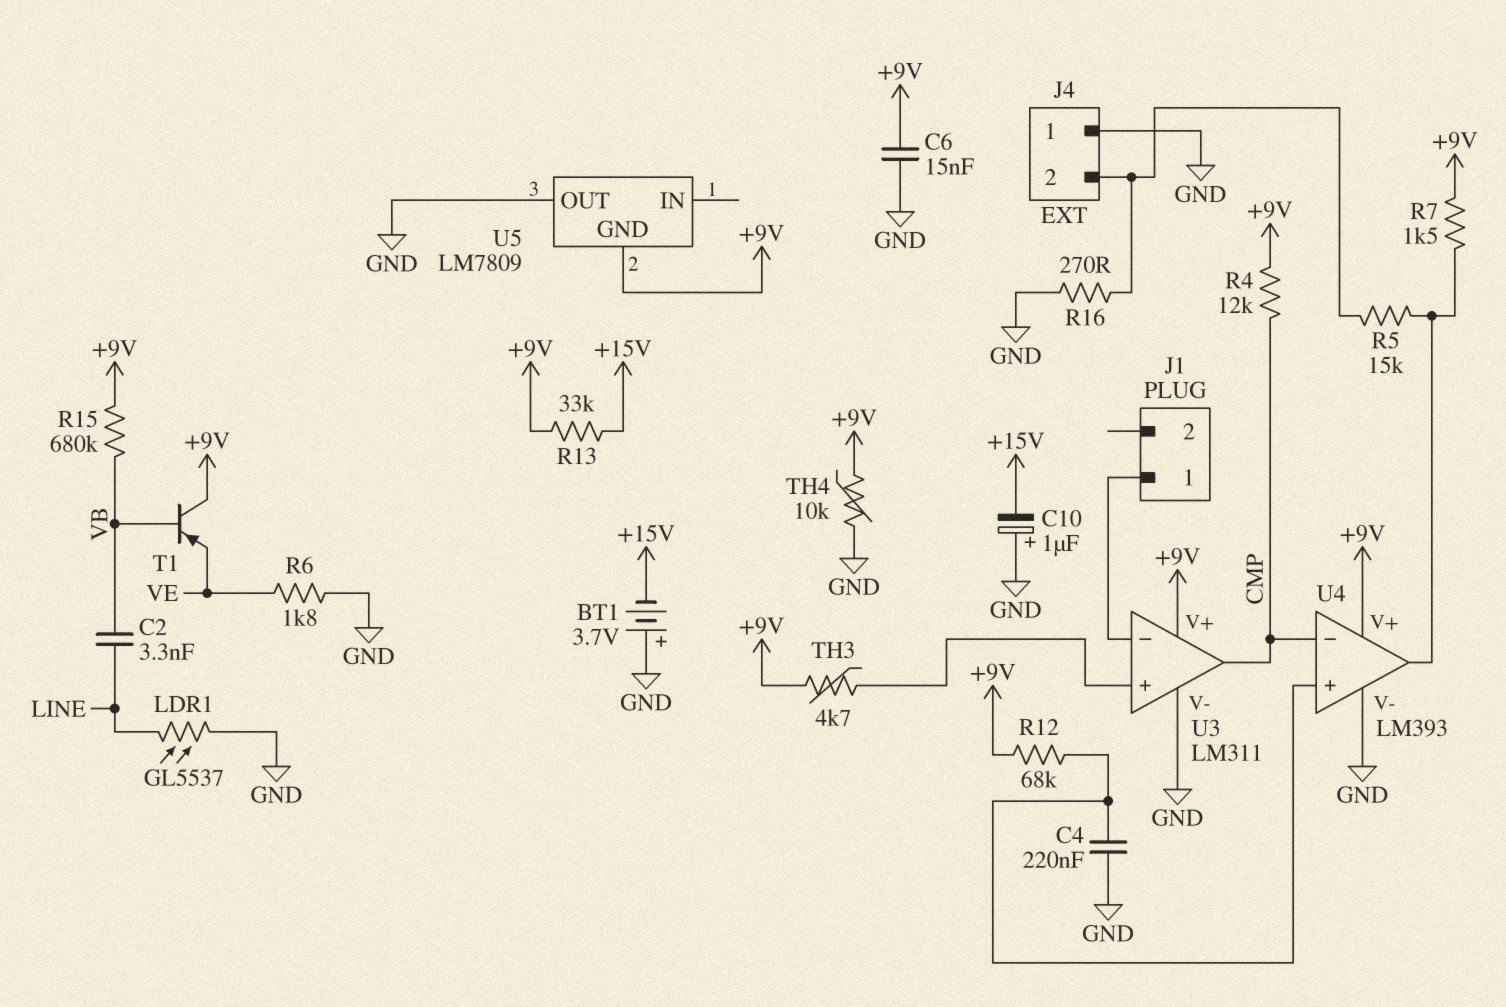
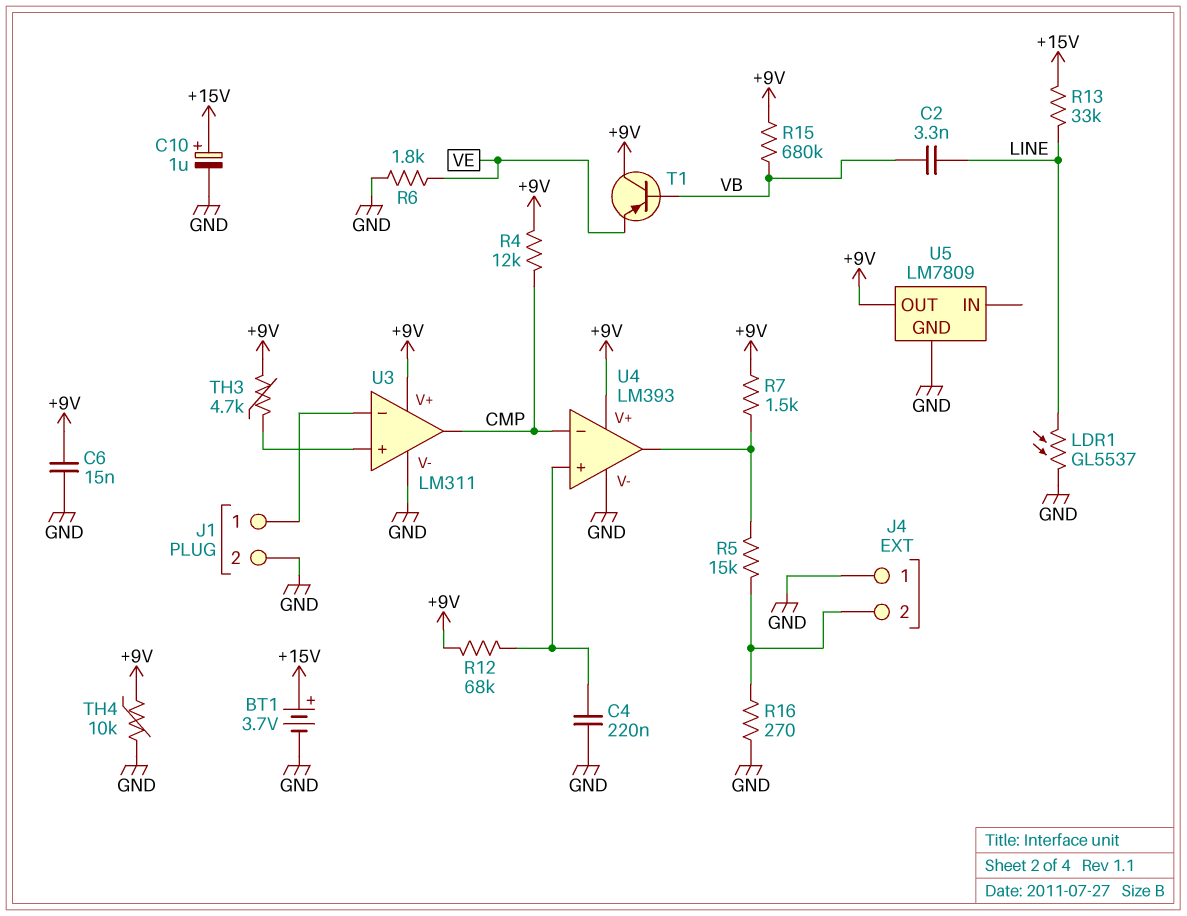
BT1: 3.7V (plus GND, minus +15V) -> 3.7V (plus +15V, minus GND)
C10: 1uF (plus GND, minus +15V) -> 1uF (plus +15V, minus GND)
J1 pin 2: none -> GND
R13: 33k (+9V, +15V) -> 33k (+15V, LINE)
U5 pin GND: +9V -> GND
U5 pin OUT: GND -> +9V

